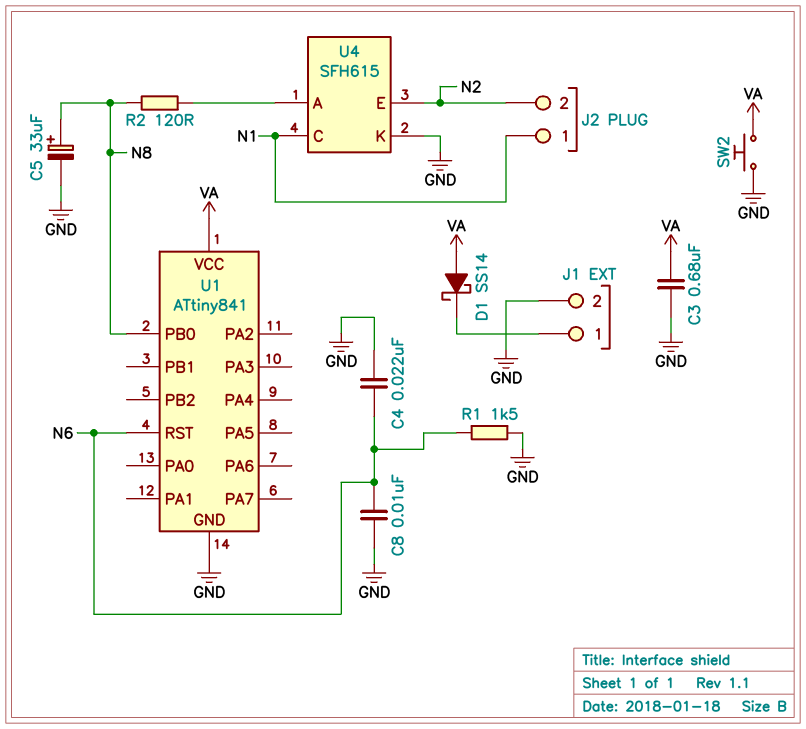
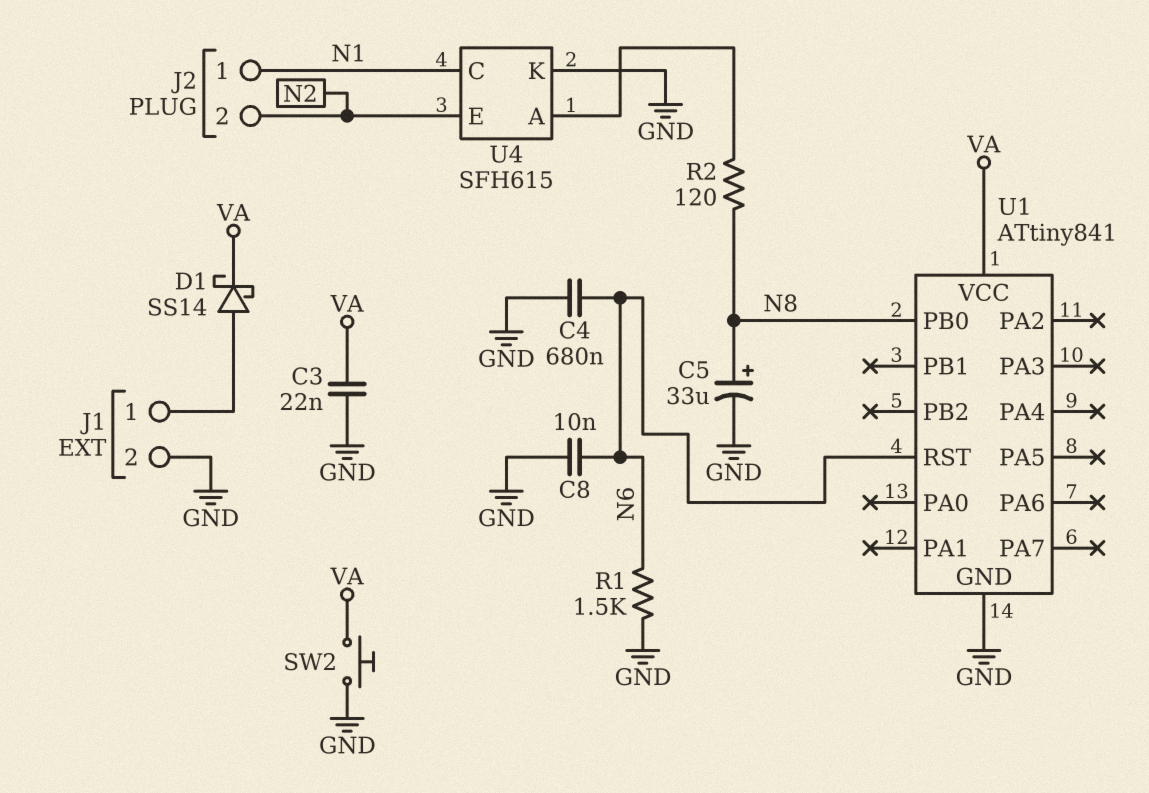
C3: 680nF (GND, VA) -> 22nF (GND, VA)
C4: 22nF (GND, N6) -> 680nF (GND, N6)
D1: schottky SS14 (A VA, K J1/1) -> schottky SS14 (A J1/1, K VA)

